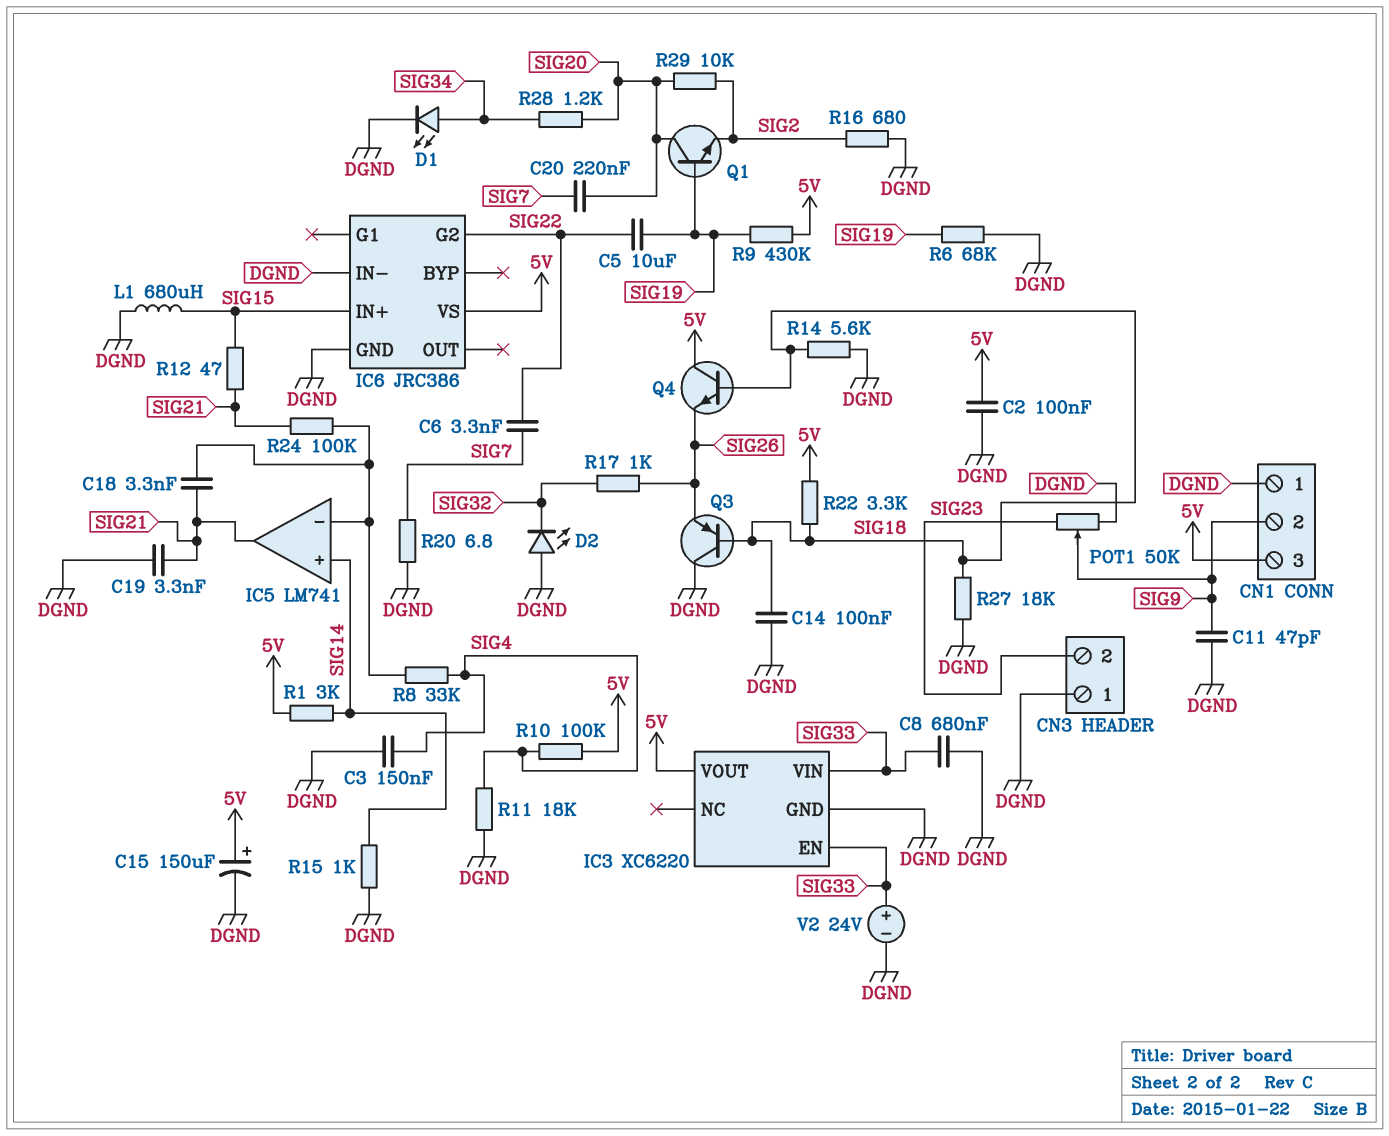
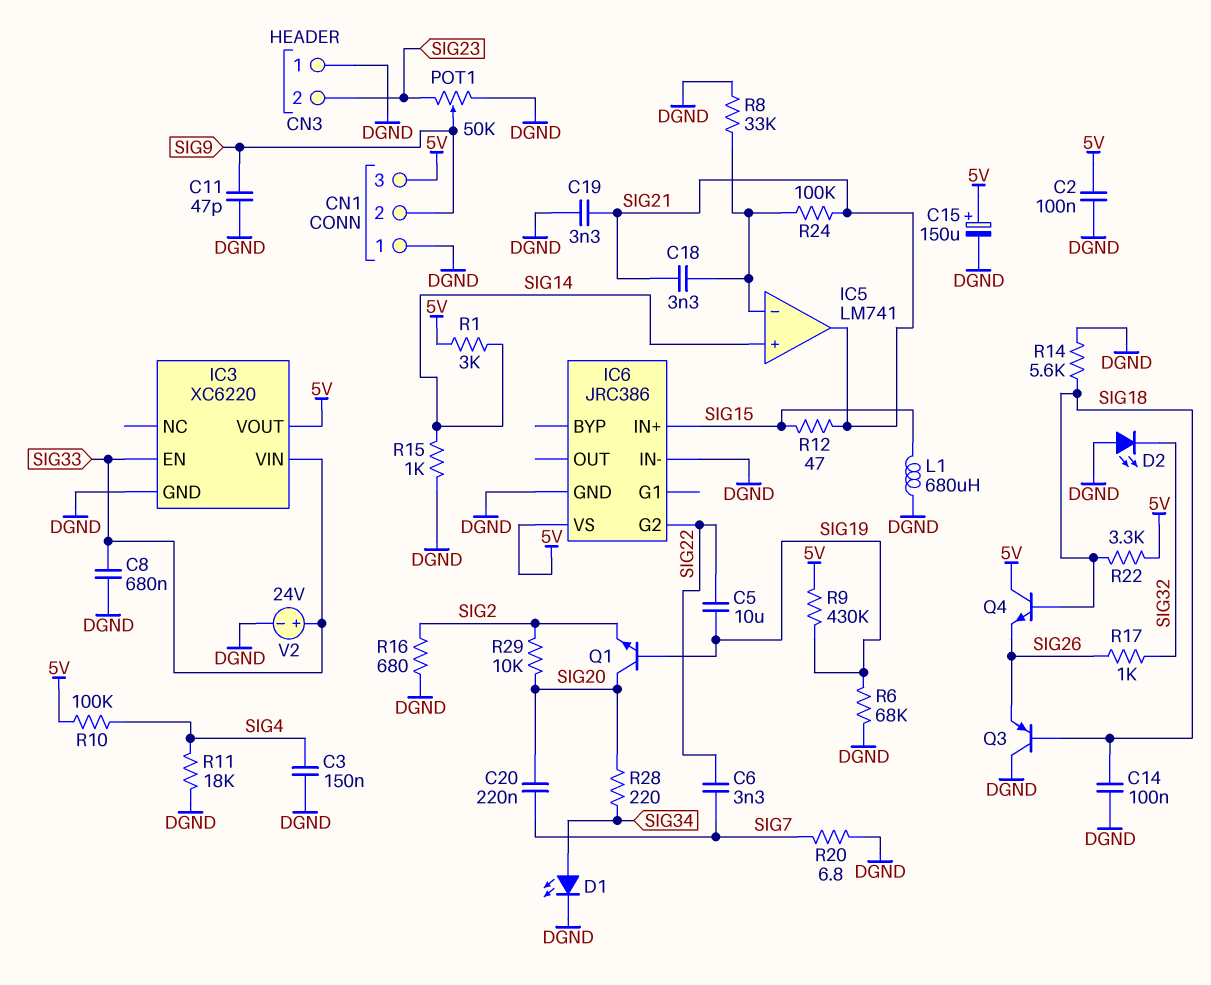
R8: 33k (IC5/in-, SIG4) -> 33k (DGND, IC5/in-)
R27: 18k (DGND, SIG18) -> none
R28: 1.2k (SIG20, SIG34) -> 220 (SIG20, SIG34)

